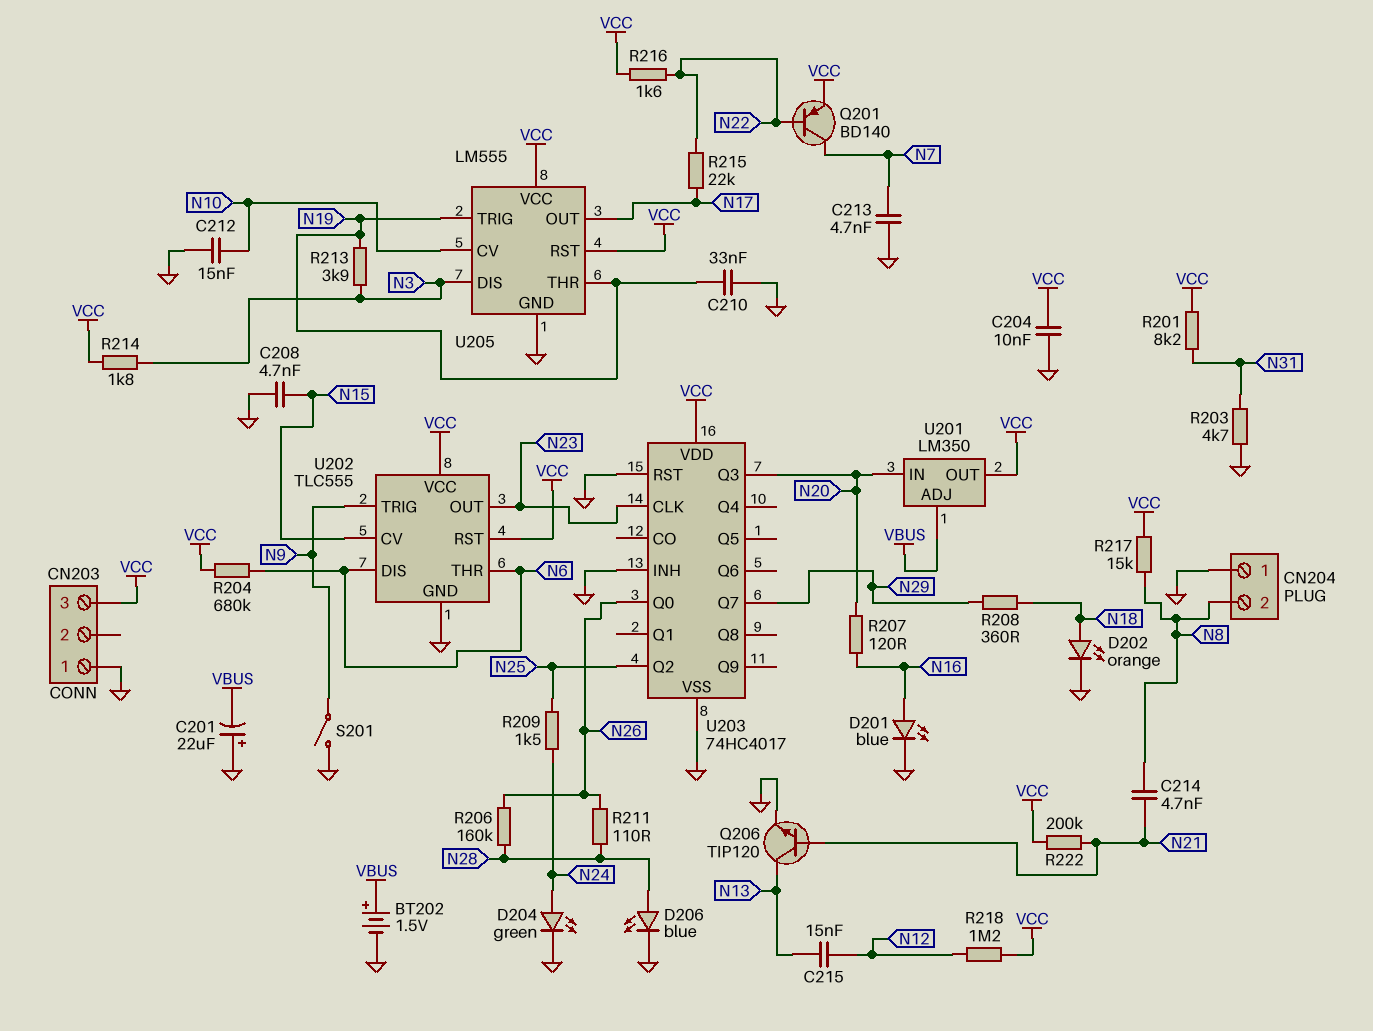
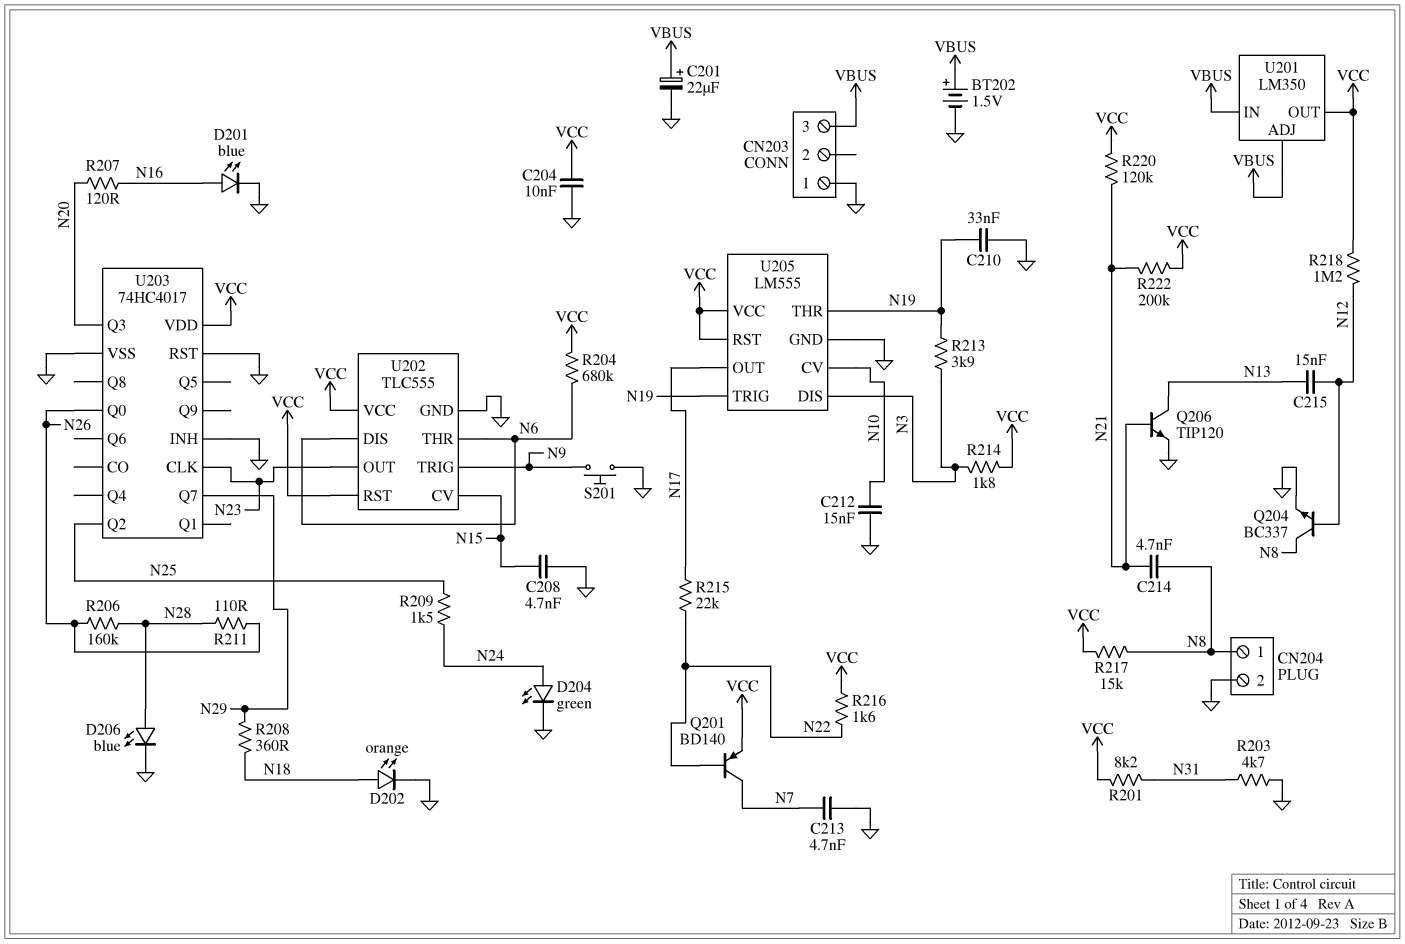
C201: 22uF (plus GND, minus VBUS) -> 22uF (plus VBUS, minus GND)
CN203 pin 3: VCC -> VBUS
CN204 pin 1: GND -> N8
CN204 pin 2: N8 -> GND
Q204: none -> NPN BC337 (B N12, C N8, E GND)
R220: none -> 120k (N21, VCC)
S201: switch (GND, N9) -> button (GND, N9)
U201 pin IN: N20 -> VBUS

